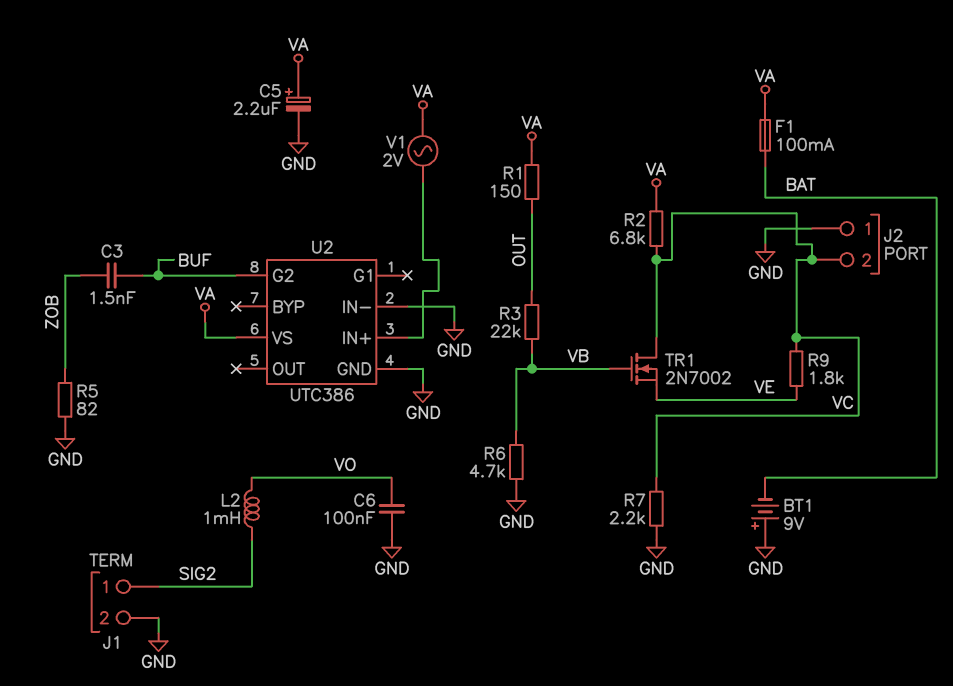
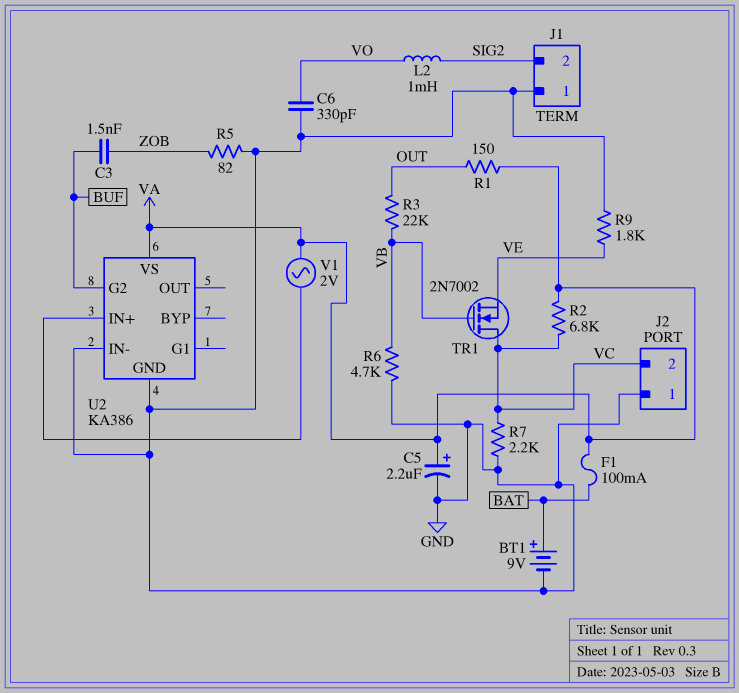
BT1: 9V (plus GND, minus BAT) -> 9V (plus BAT, minus GND)
C6: 100nF (GND, VO) -> 330pF (GND, VO)
J1 pin 1: SIG2 -> GND
J1 pin 2: GND -> SIG2
R9: 1.8k (VC, VE) -> 1.8k (GND, VE)
U2: UTC386 -> KA386

